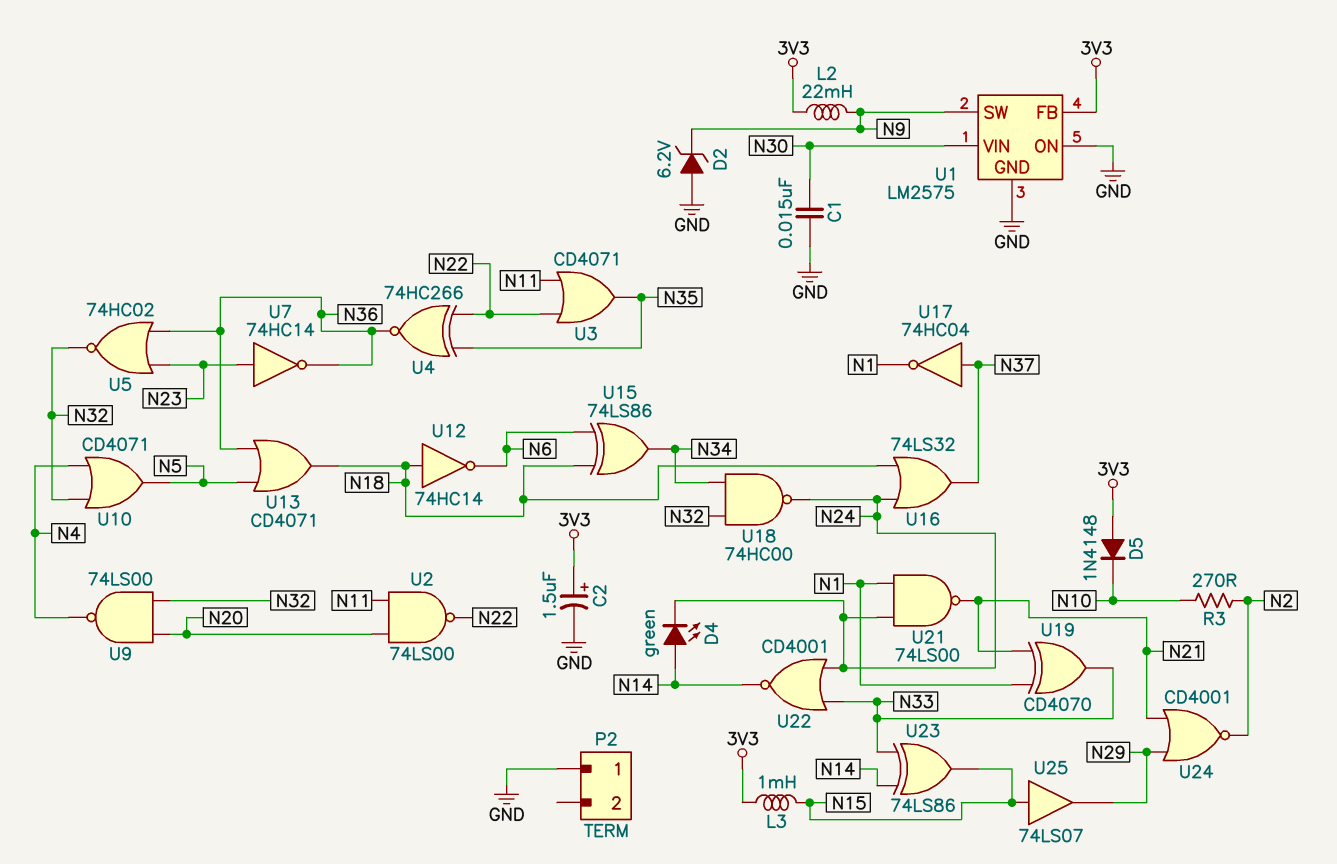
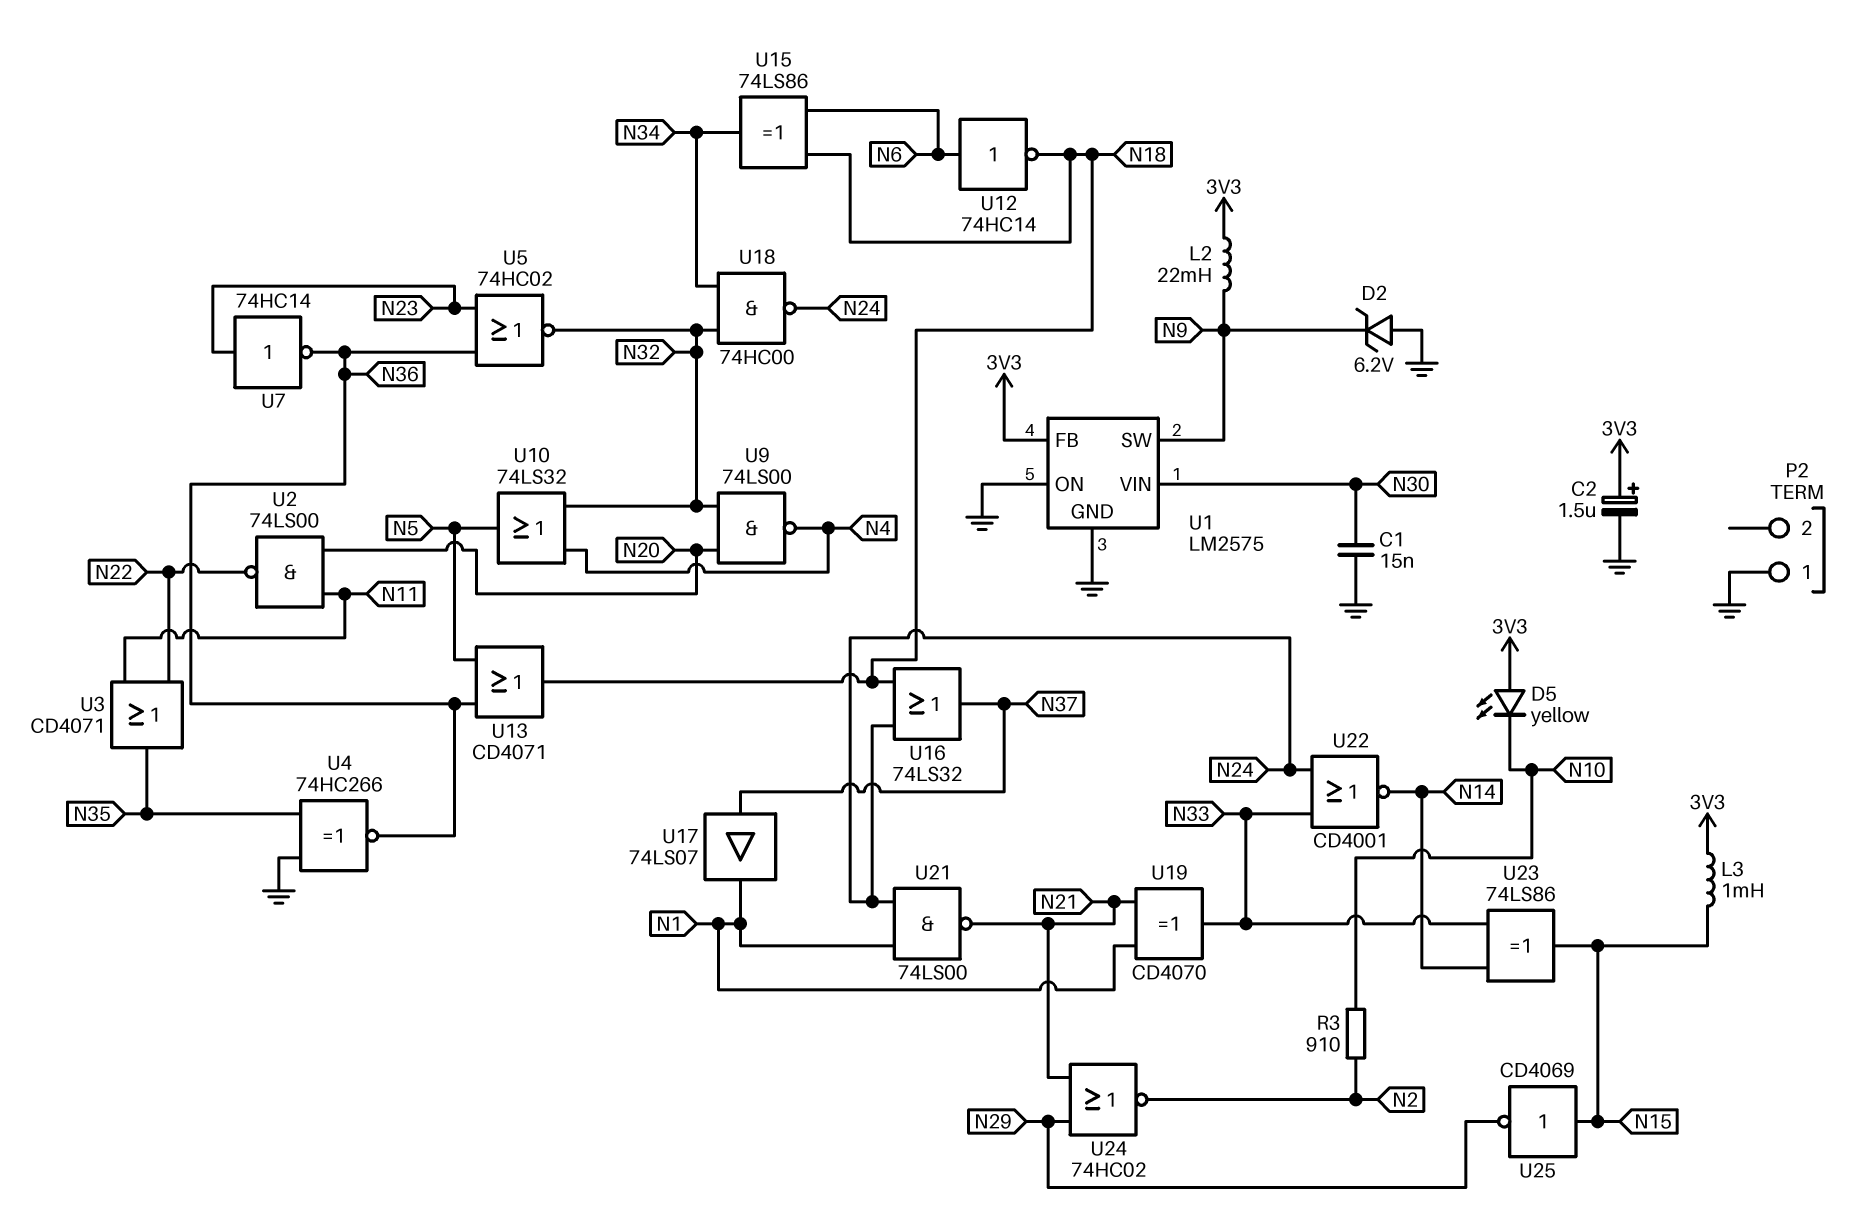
D4: LED green (A N14, K N24) -> none
D5: diode 1N4148 (A 3V3, K N10) -> LED yellow (A 3V3, K N10)
R3: 270 (N2, N10) -> 910 (N2, N10)
U4: XNOR 74HC266 (in N22, in N35, out N36) -> XNOR 74HC266 (in GND, in N35, out N36)
U10: OR CD4071 (in N4, in N32, out N5) -> OR 74LS32 (in N4, in N32, out N5)
U12: NOT 74HC14 (in N18, out N6) -> NOT 74HC14 (in N6, out N18)
U17: NOT 74HC04 (in N37, out N1) -> buffer 74LS07 (in N37, out N1)
U24: NOR CD4001 (in N21, in N29, out N2) -> NOR 74HC02 (in N21, in N29, out N2)
U25: buffer 74LS07 (in N15, out N29) -> NOT CD4069 (in N15, out N29)

